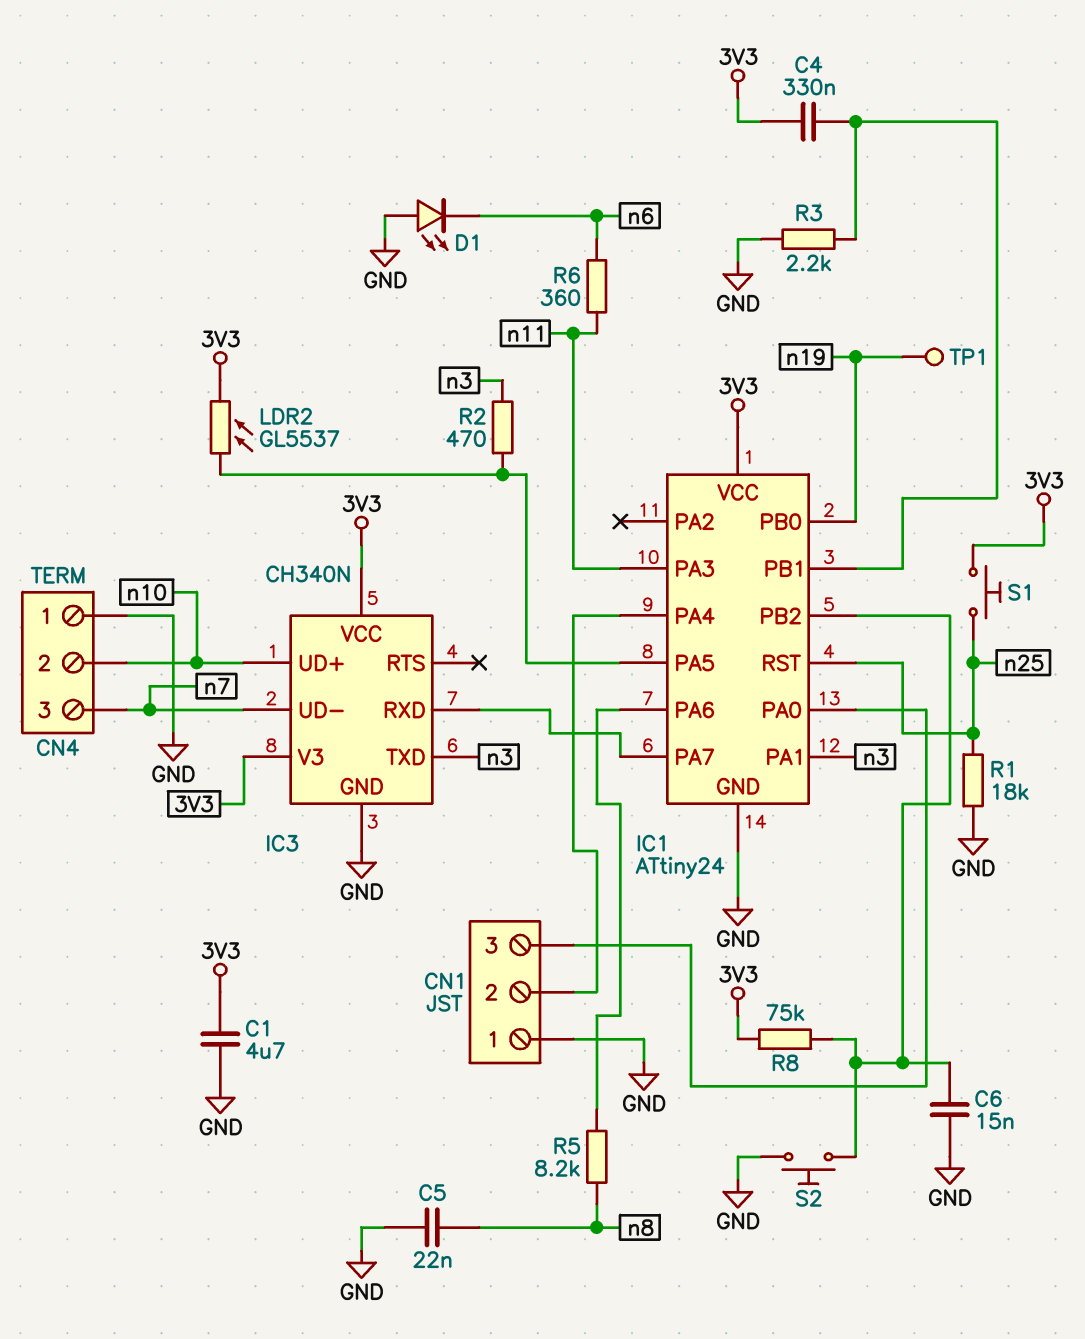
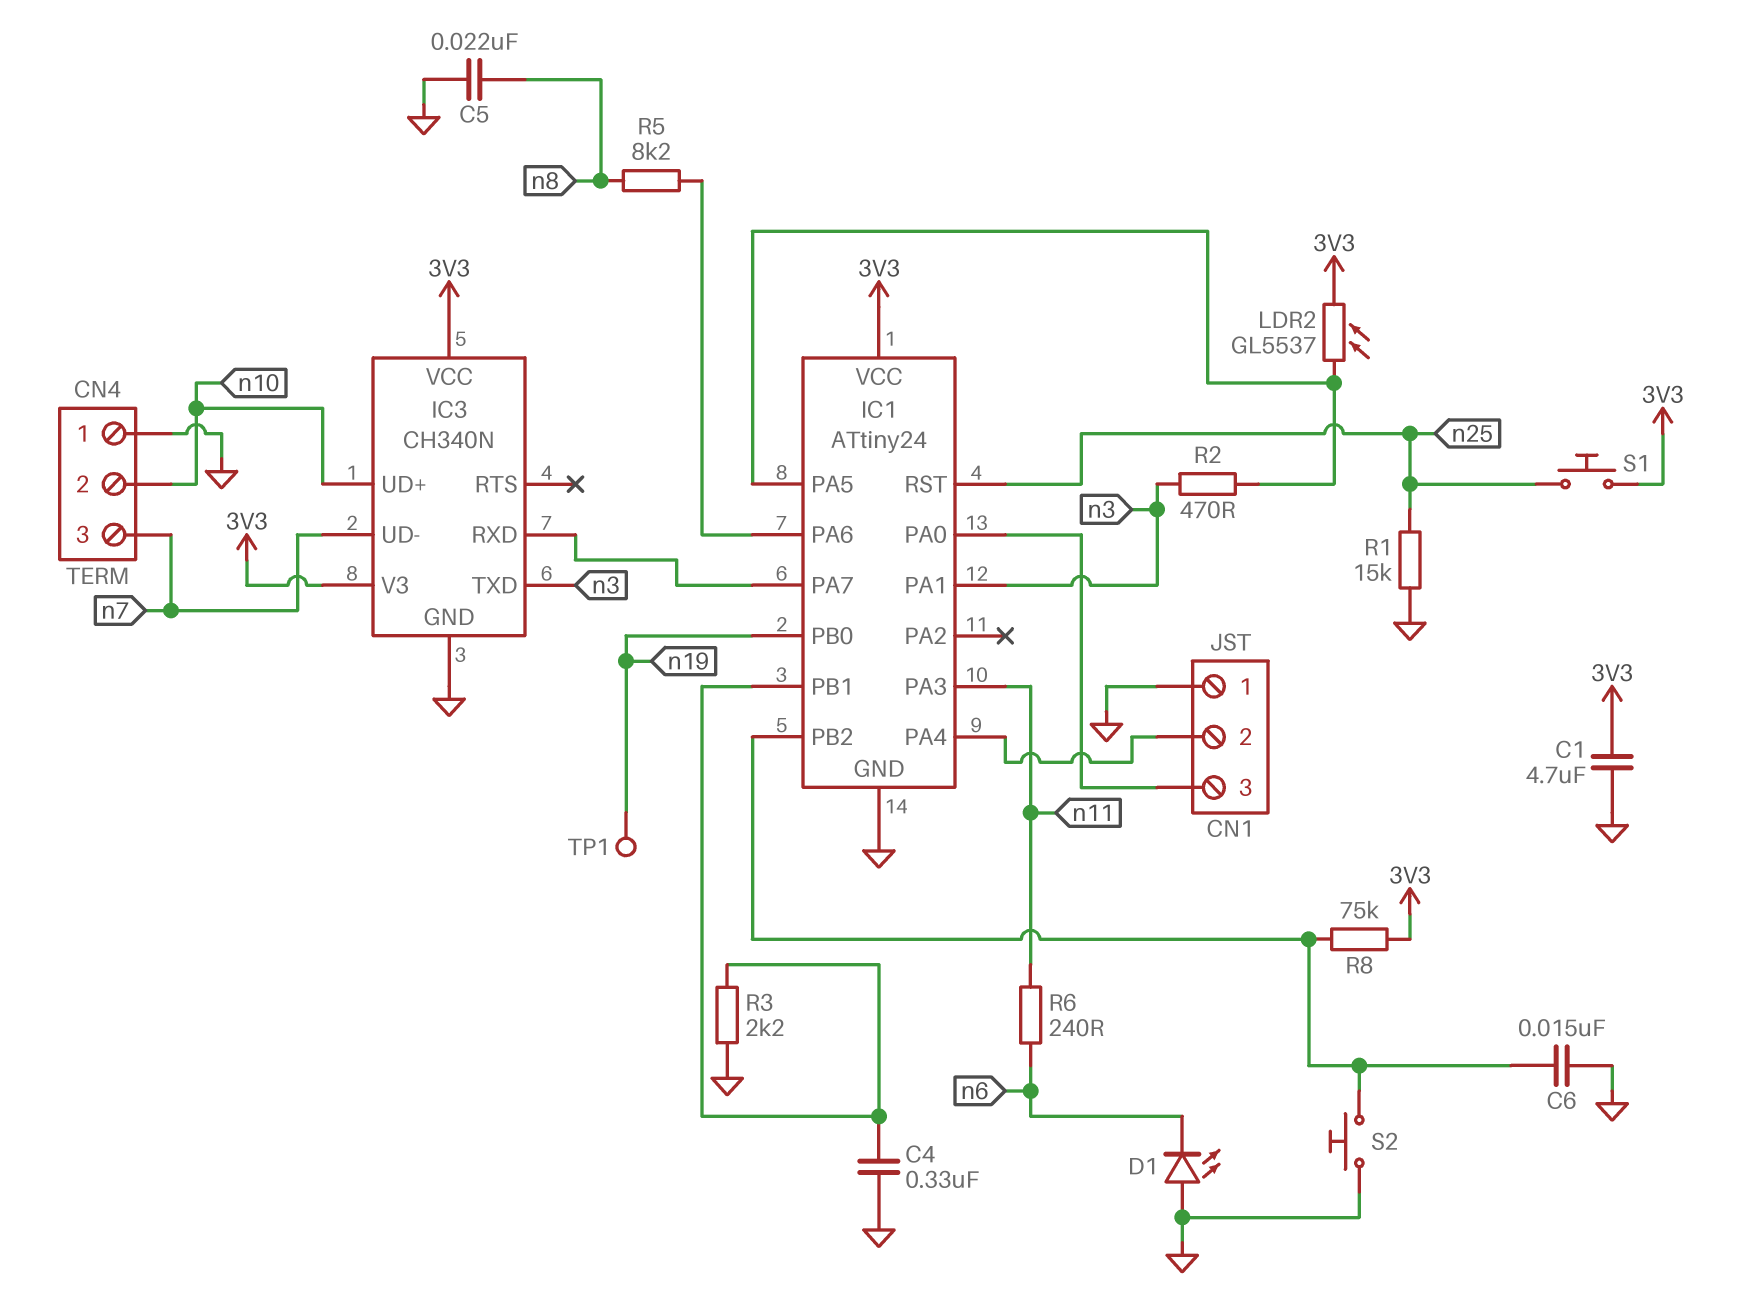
C4: 330nF (3V3, IC1/PB1) -> 330nF (GND, IC1/PB1)
R1: 18k (GND, n25) -> 15k (GND, n25)
R6: 360 (n6, n11) -> 240 (n6, n11)

